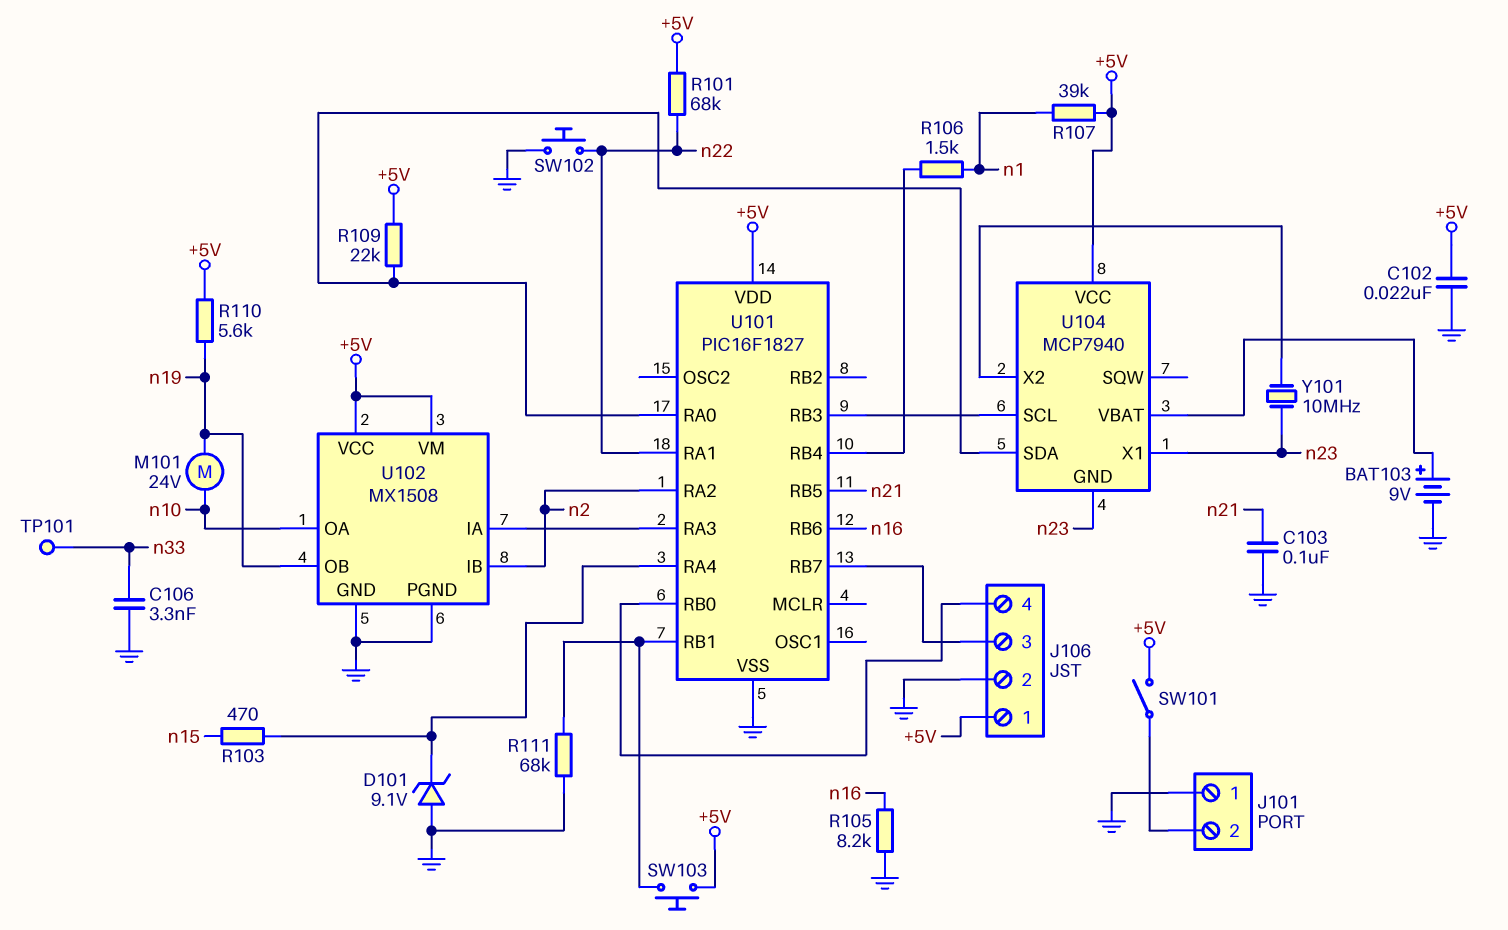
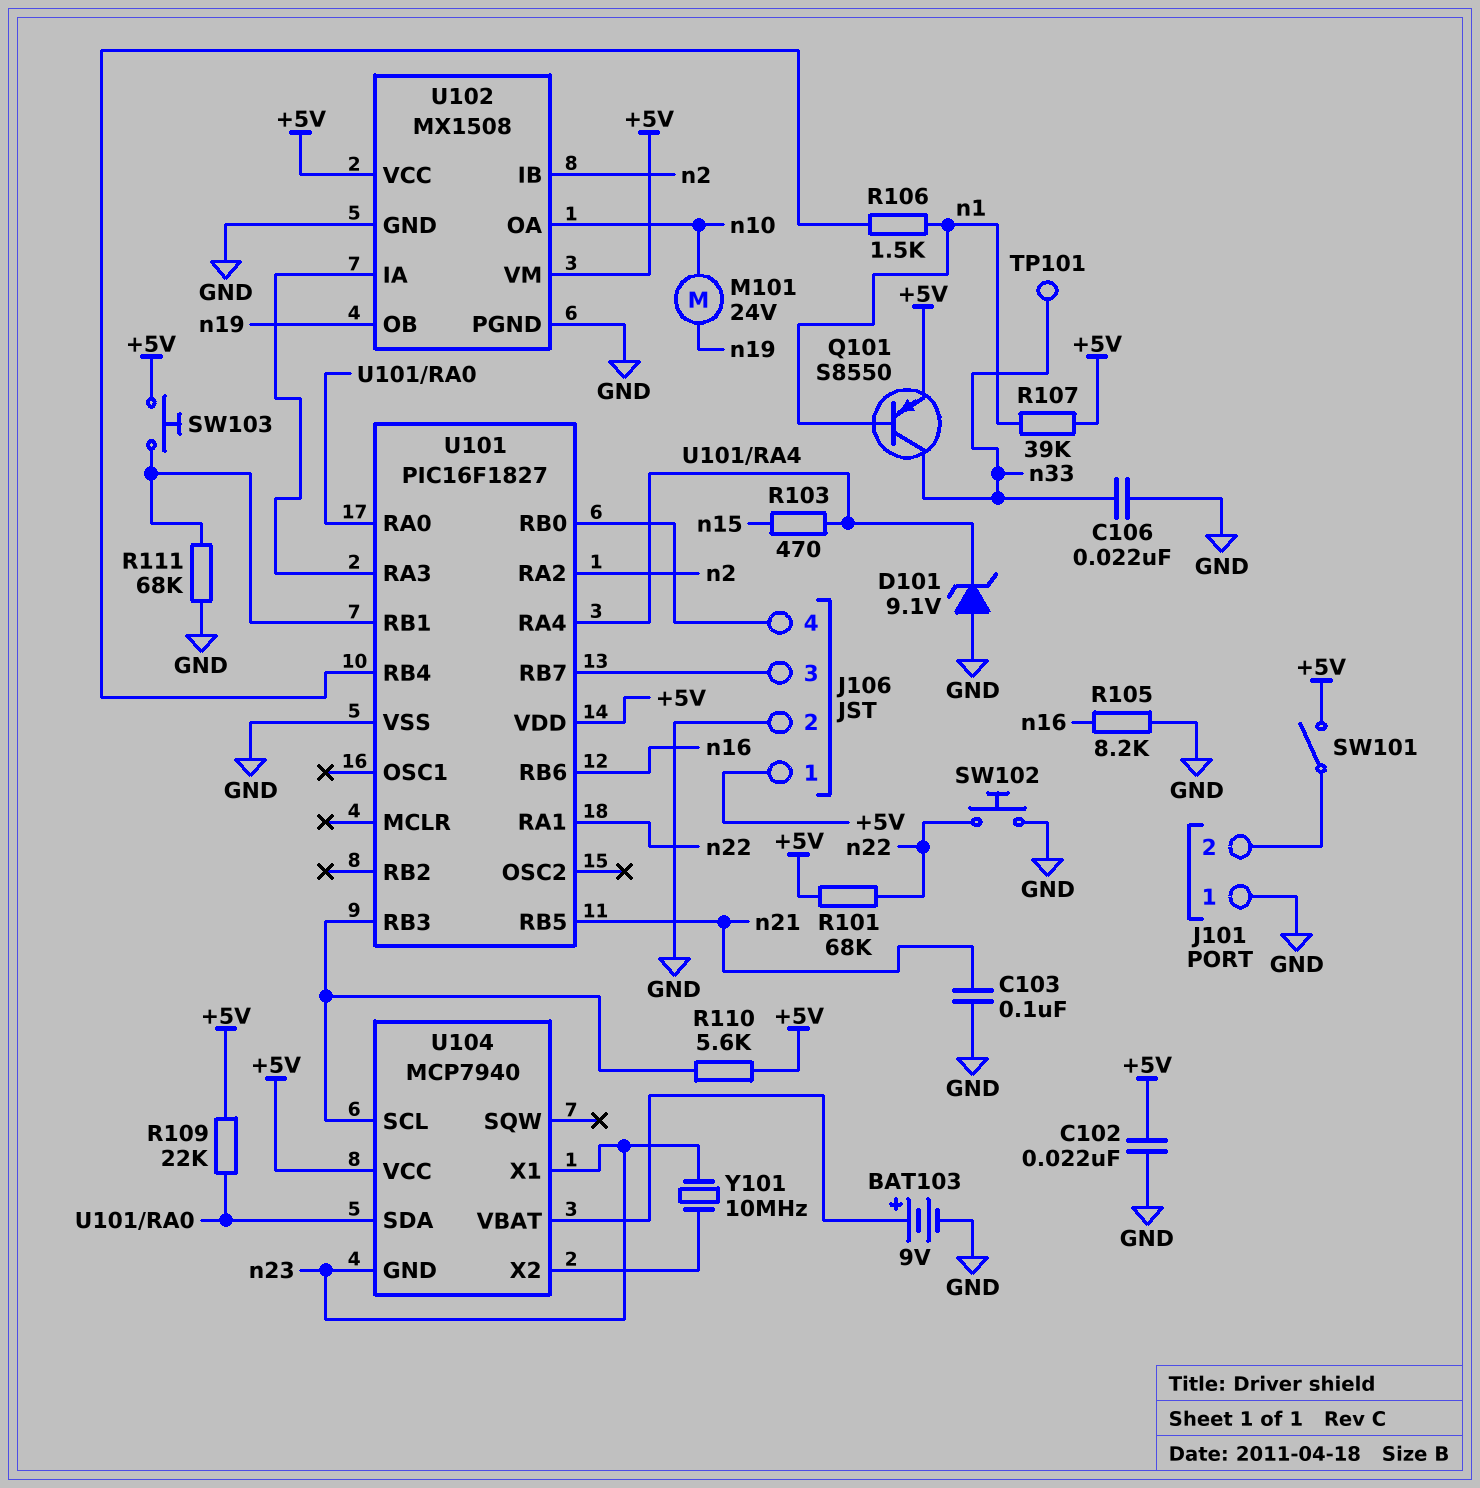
C106: 3.3nF (GND, n33) -> 22nF (GND, n33)
Q101: none -> PNP S8550 (B n1, C n33, E +5V)
R110: 5.6k (+5V, n19) -> 5.6k (+5V, U101/RB3)

